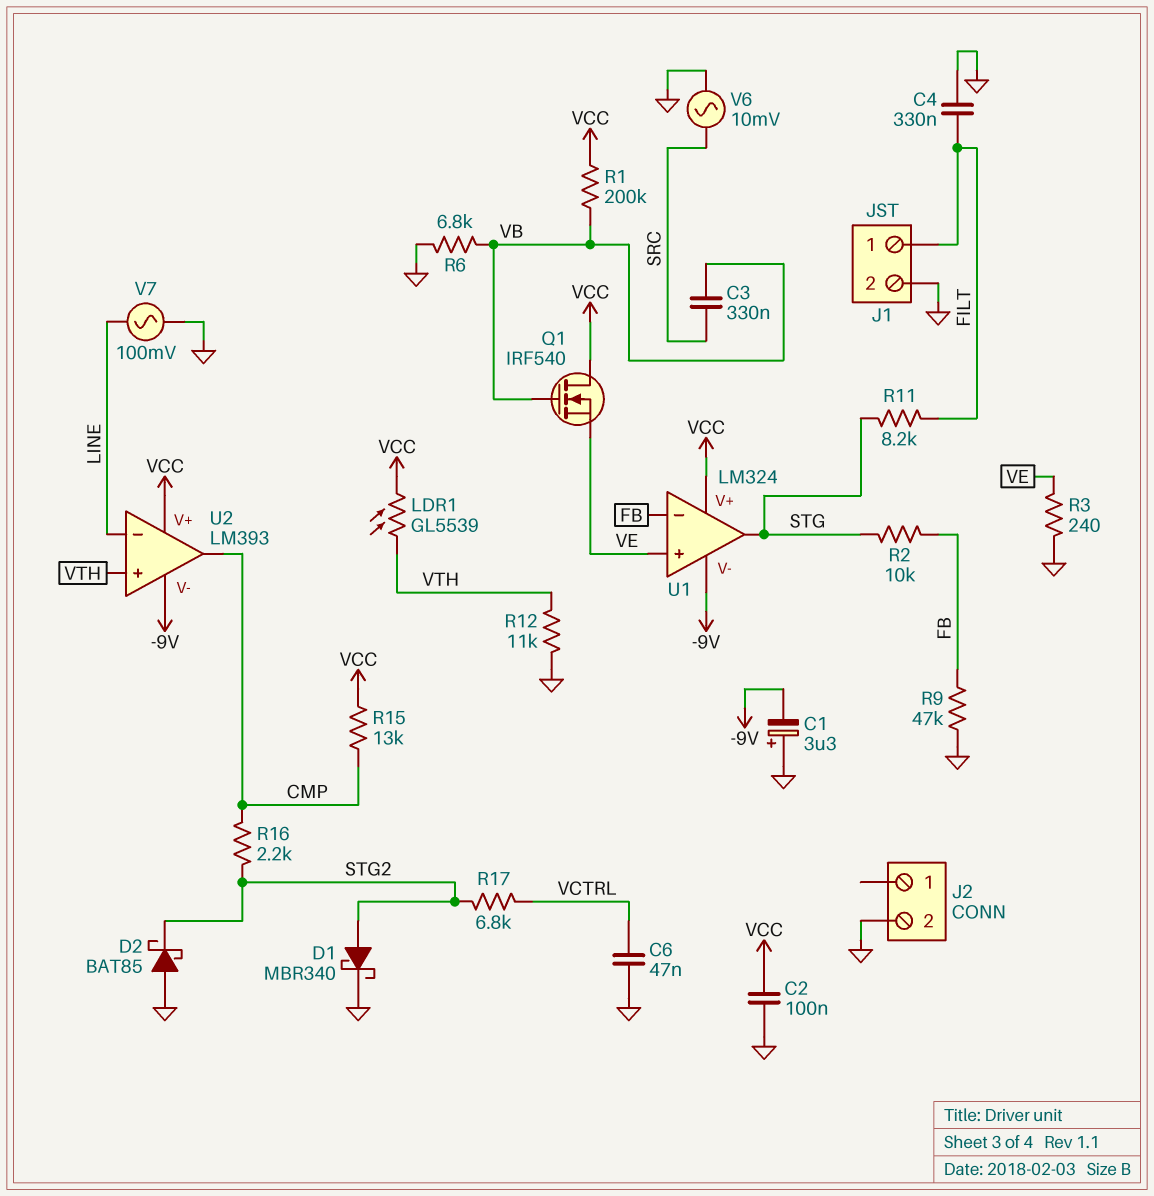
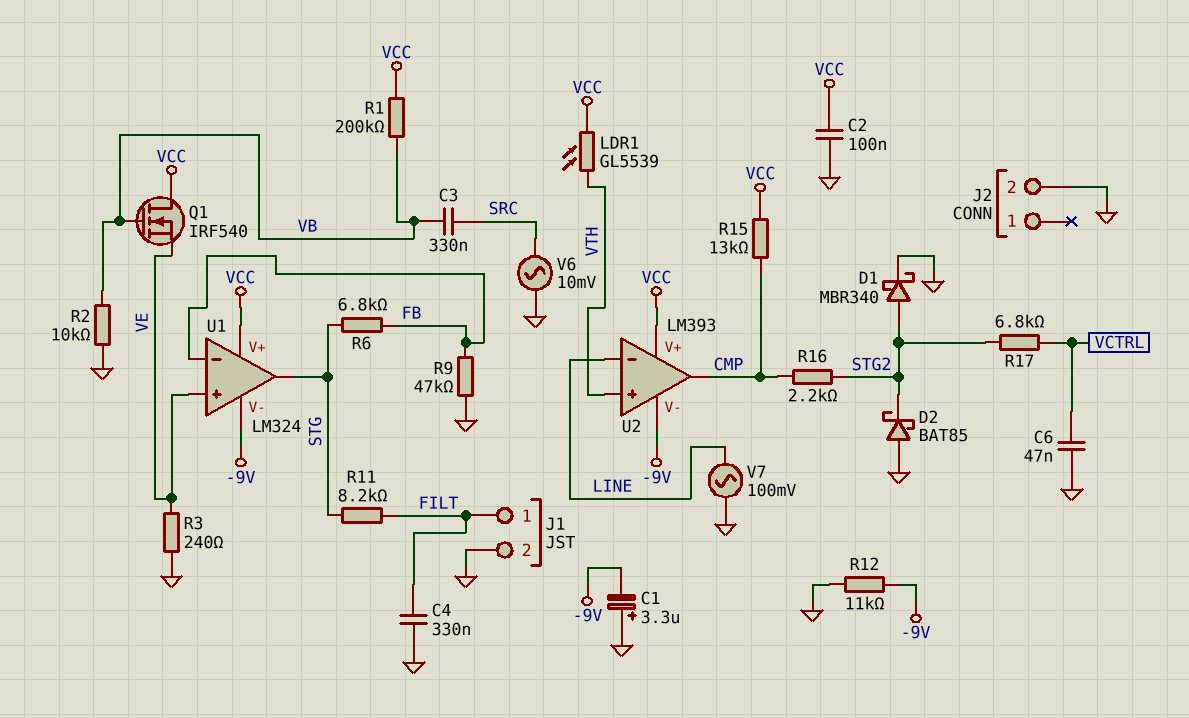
R2: 10k (FB, STG) -> 10k (GND, VB)
R6: 6.8k (GND, VB) -> 6.8k (FB, STG)
R12: 11k (GND, VTH) -> 11k (-9V, GND)

